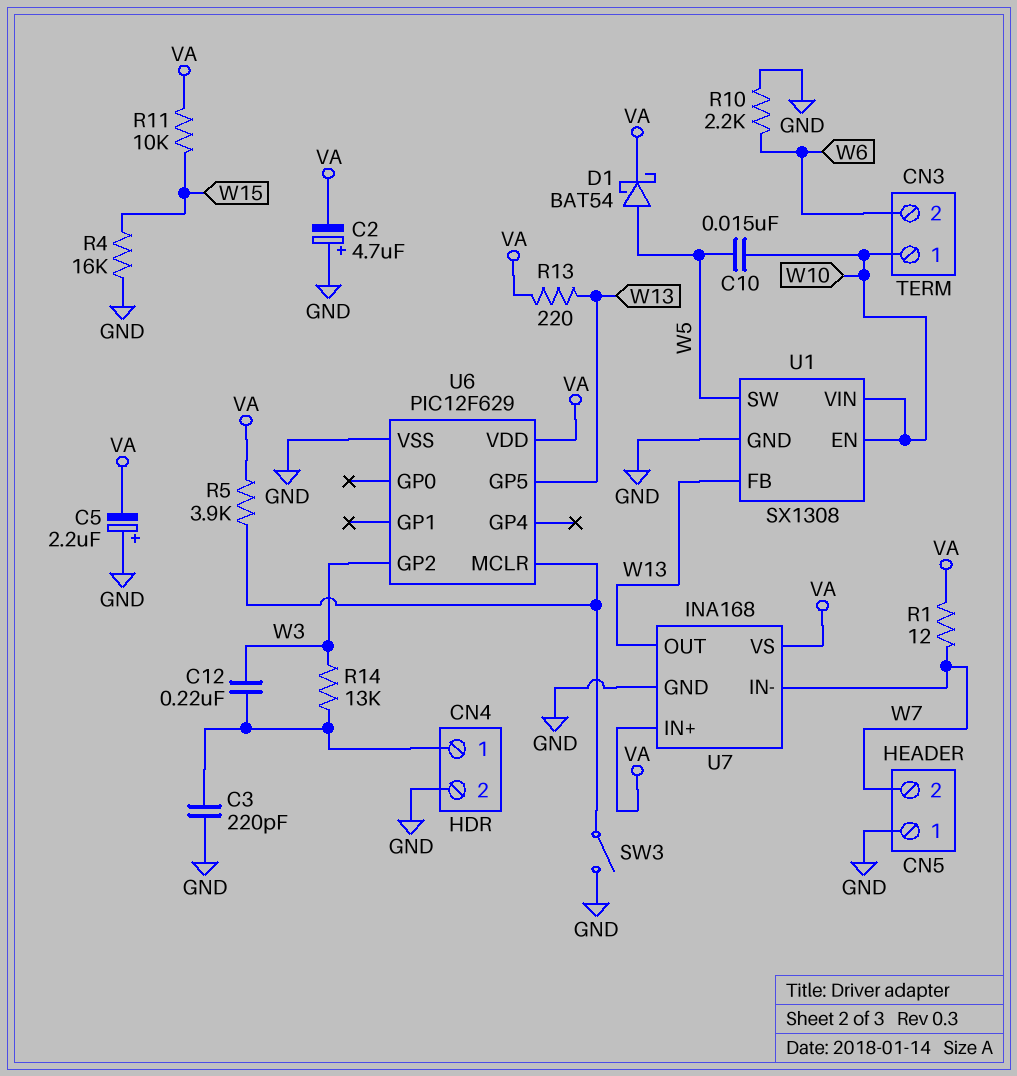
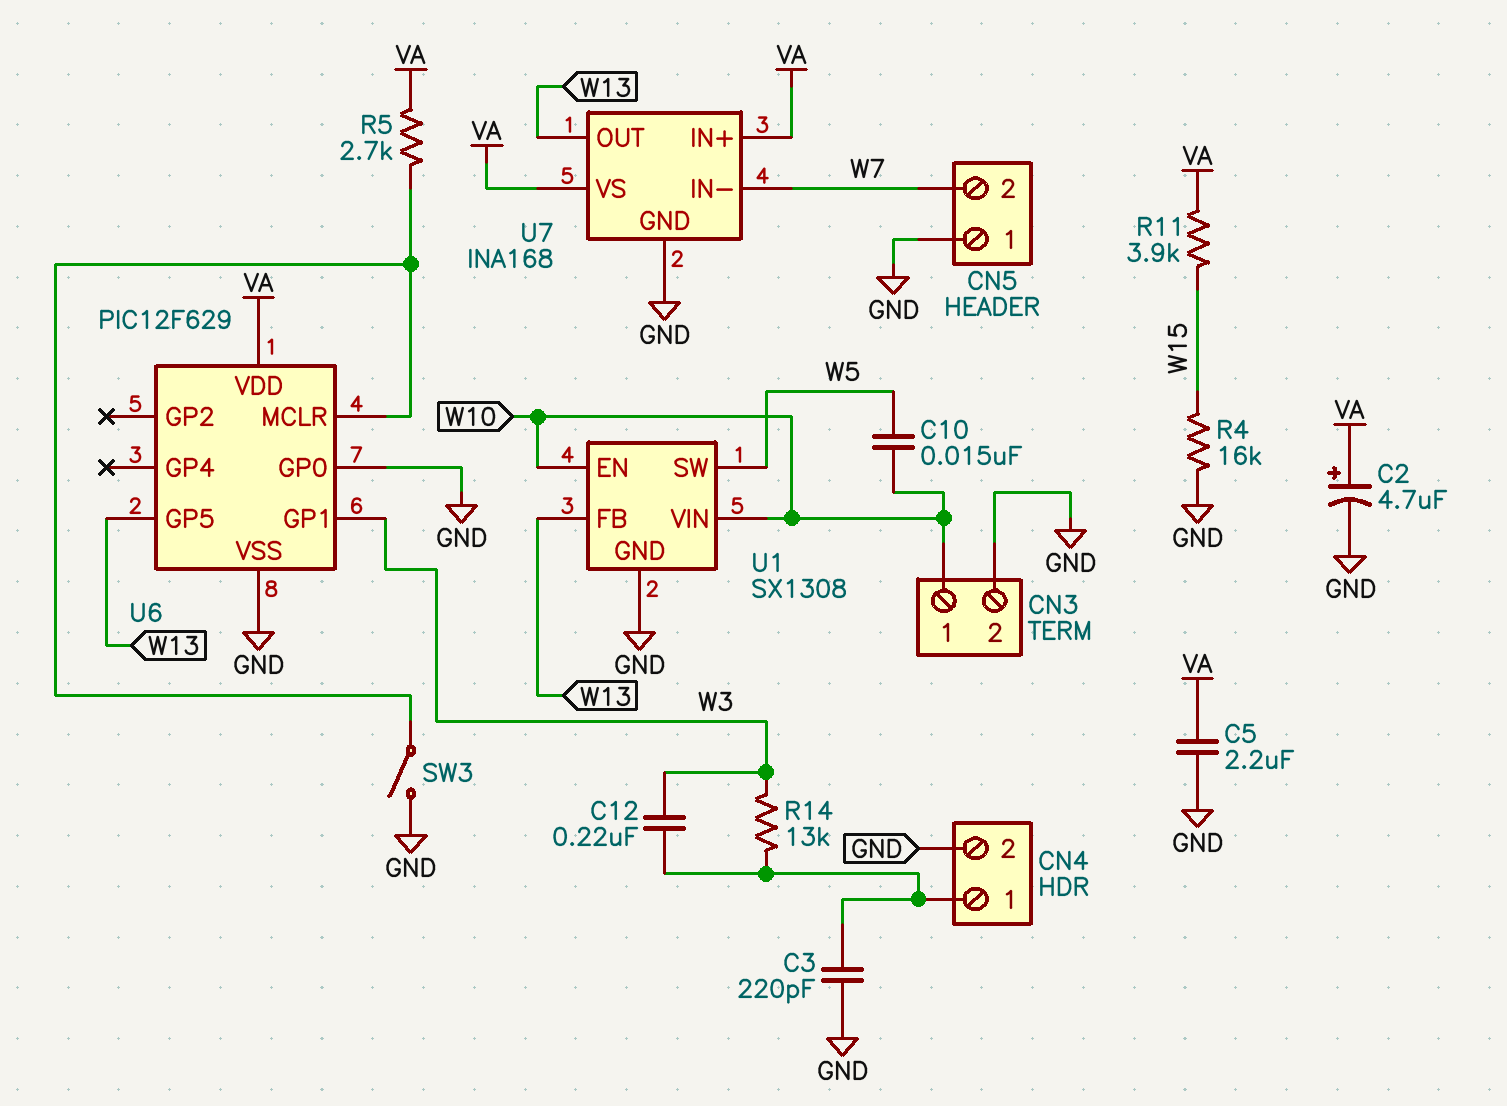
C2: 4.7uF (plus GND, minus VA) -> 4.7uF (plus VA, minus GND)
C5: 2.2uF (plus GND, minus VA) -> 2.2uF (GND, VA)
CN3 pin 2: W6 -> GND
D1: schottky BAT54 (A W5, K VA) -> none
R1: 12 (VA, W7) -> none
R5: 3.9k (U6/MCLR, VA) -> 2.7k (U6/MCLR, VA)
R10: 2.2k (GND, W6) -> none
R11: 10k (VA, W15) -> 3.9k (VA, W15)
R13: 220 (VA, W13) -> none
U6 pin GP0: none -> GND
U6 pin GP1: none -> W3
U6 pin GP2: W3 -> none

